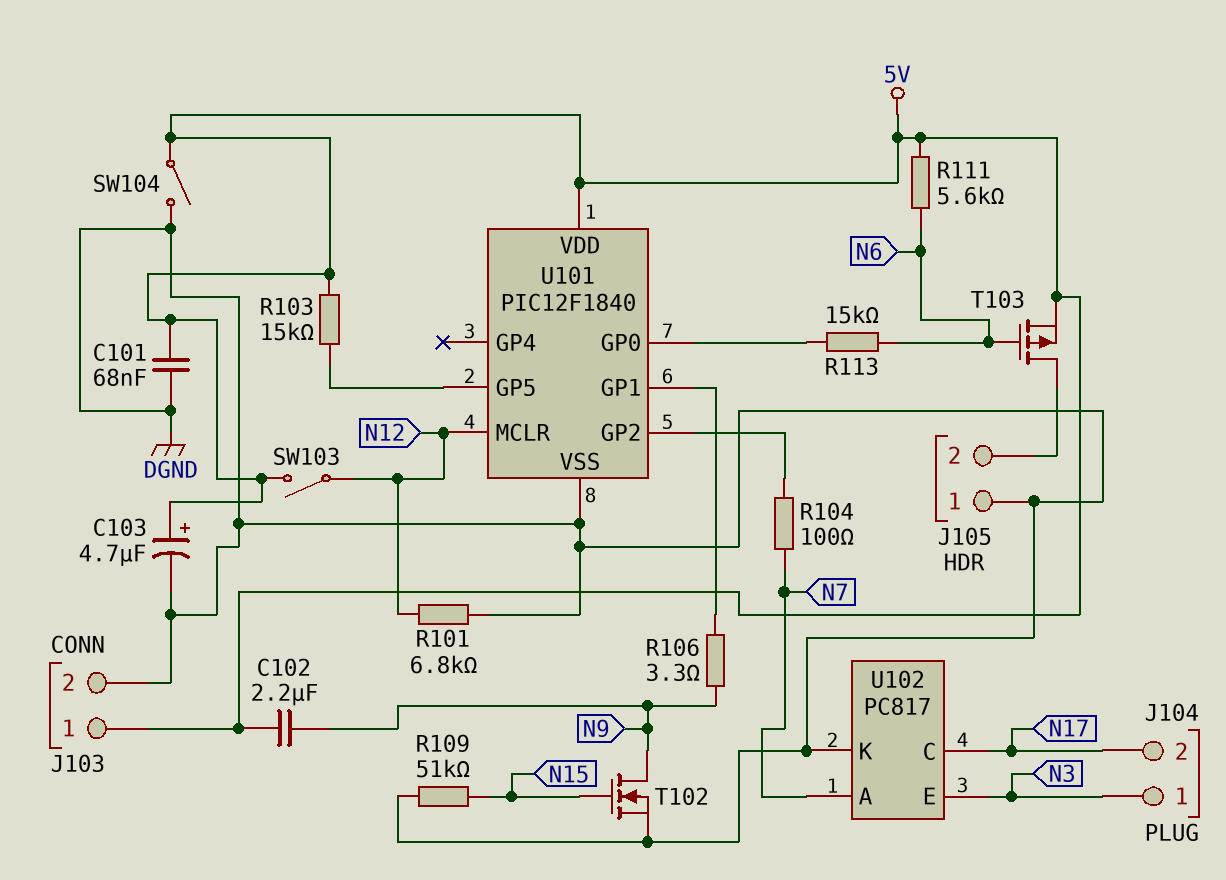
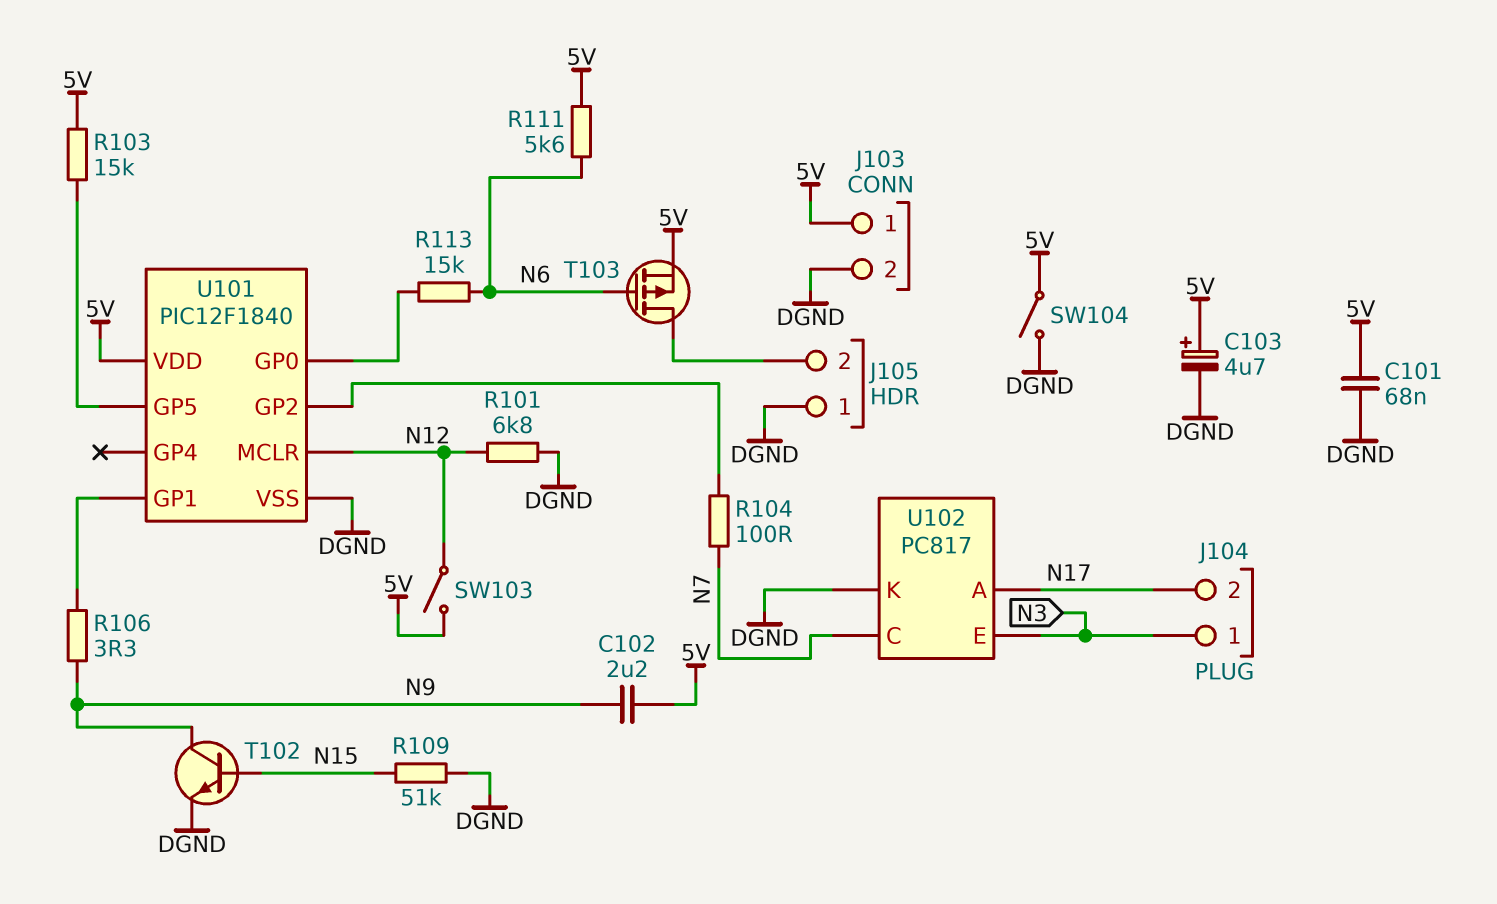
T102: NMOS (G N15, D N9, S DGND) -> NPN (B N15, C N9, E DGND)
U102 pin A: N7 -> N17
U102 pin C: N17 -> N7

